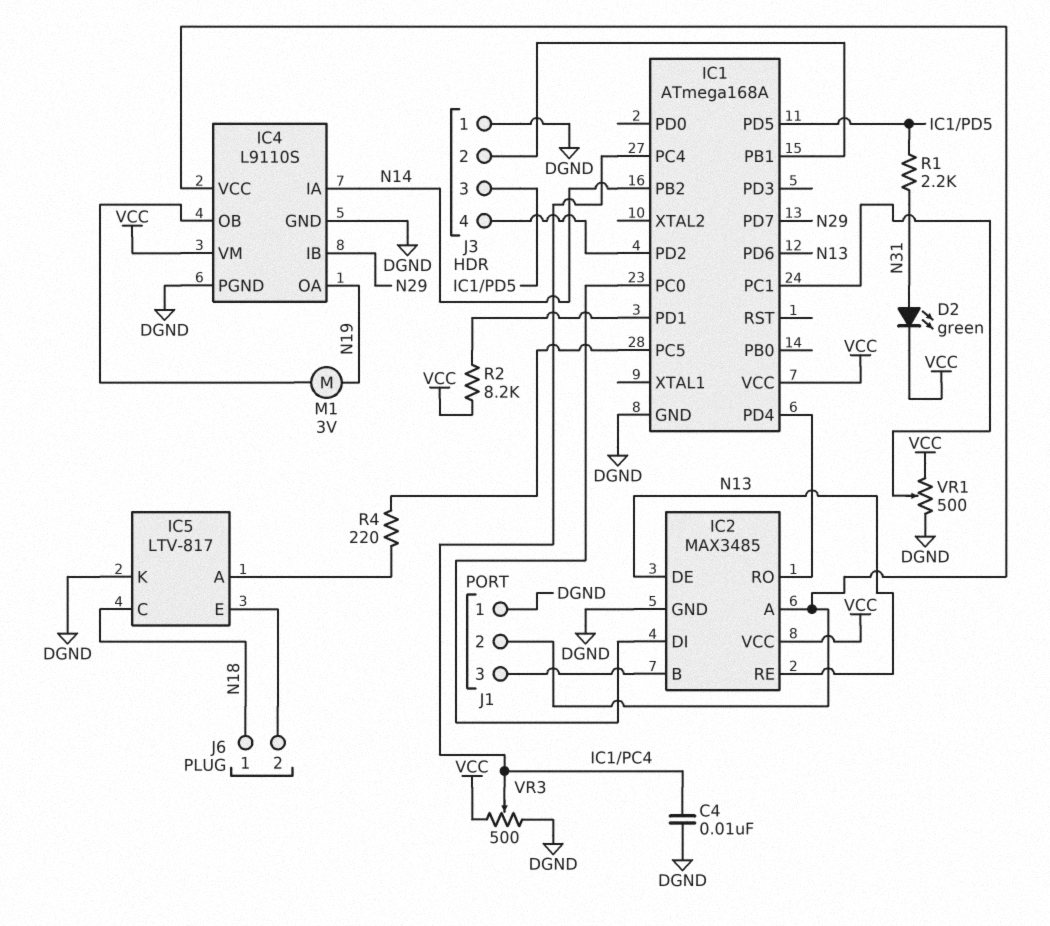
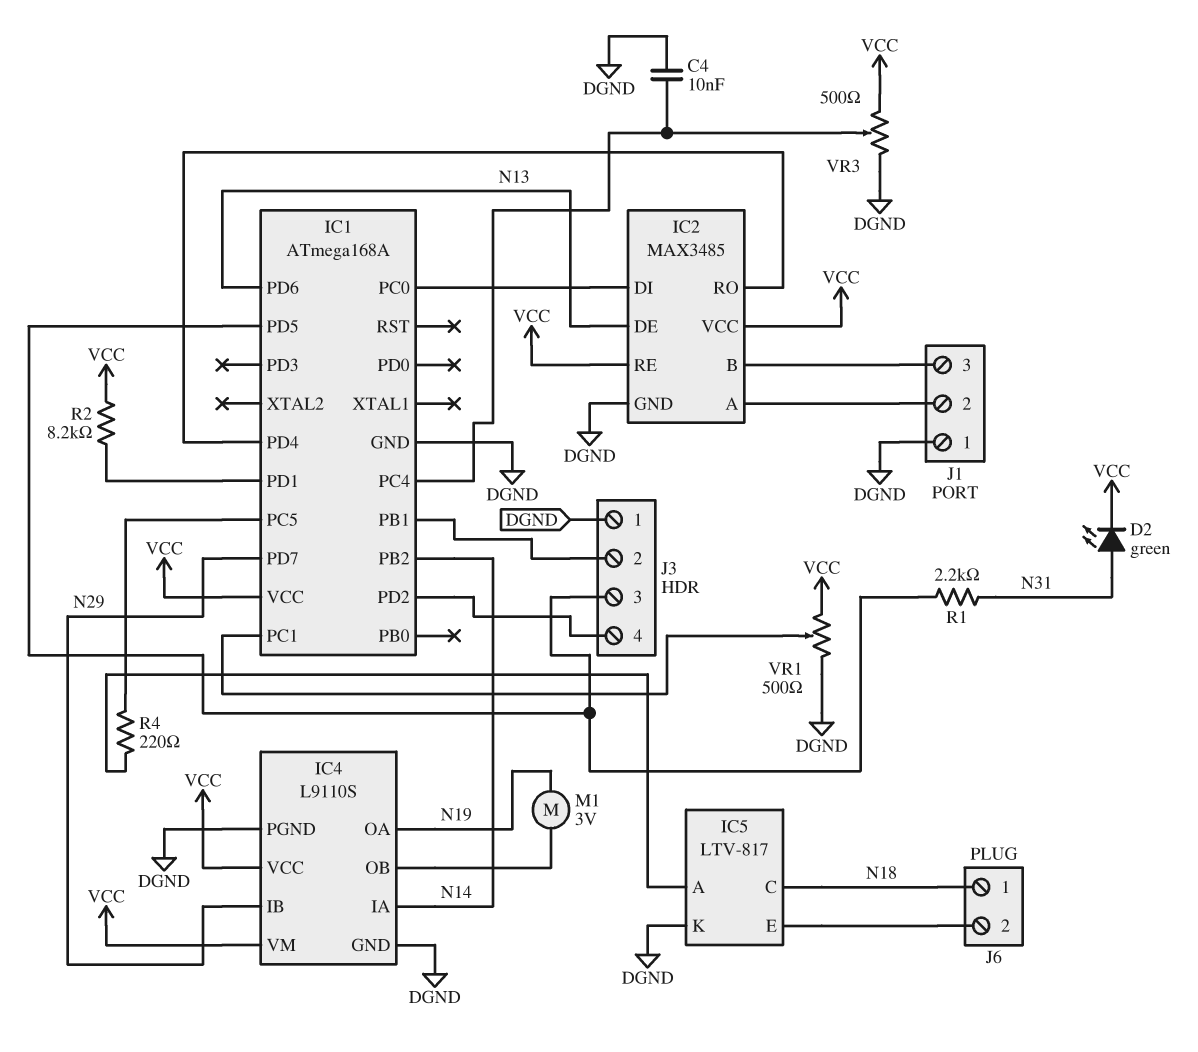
IC2 pin RE: N13 -> VCC
IC4 pin VCC: IC2/A -> VCC

